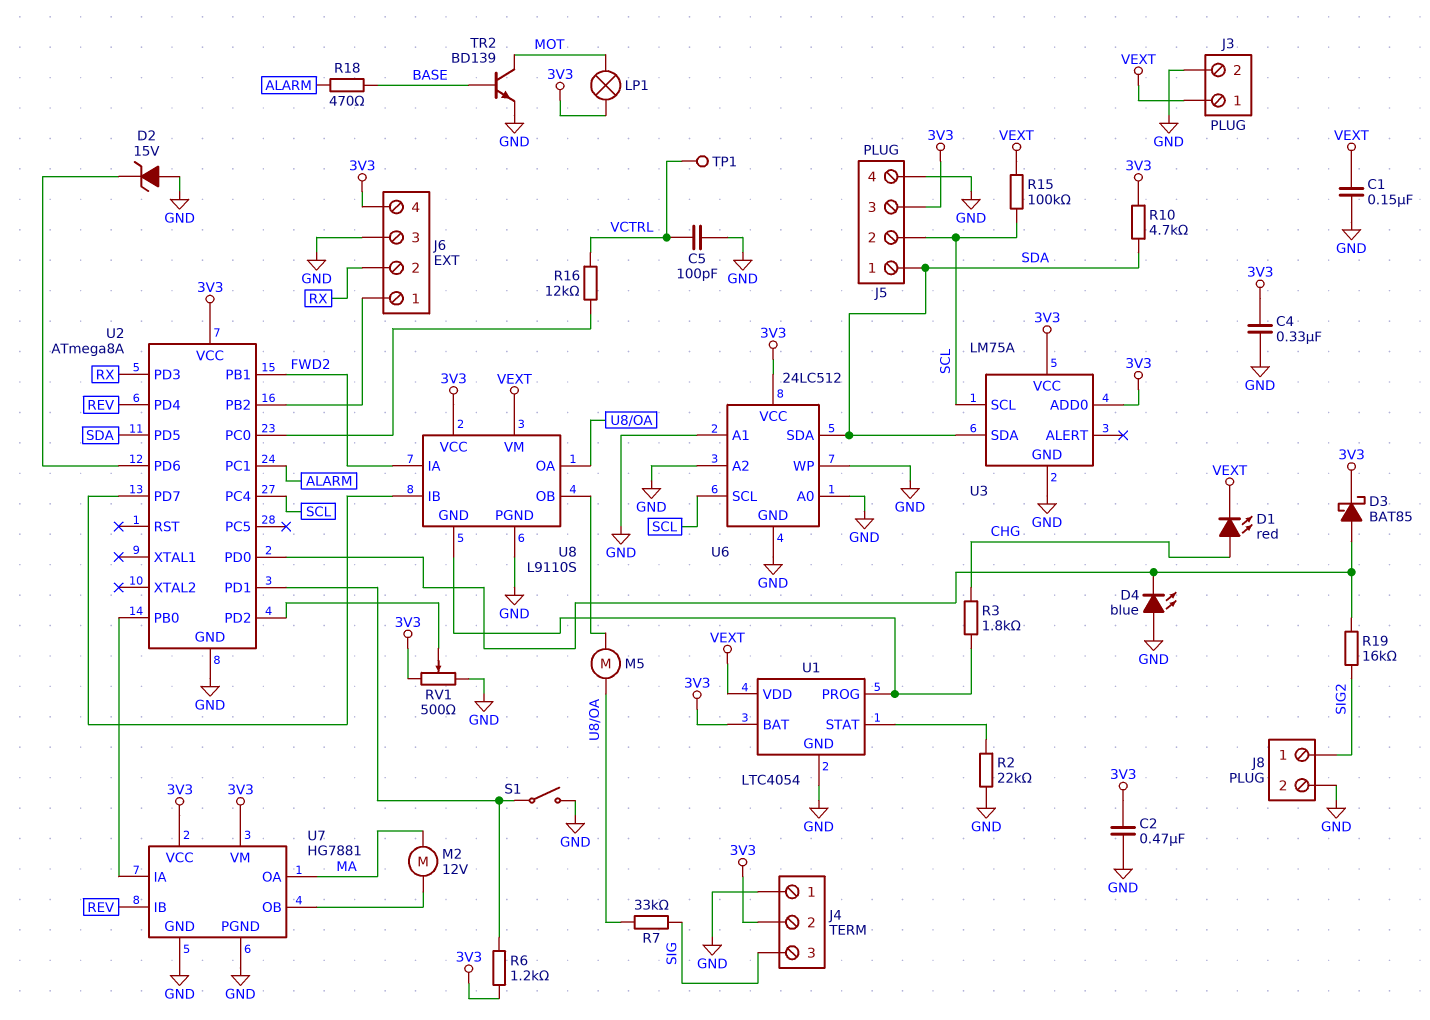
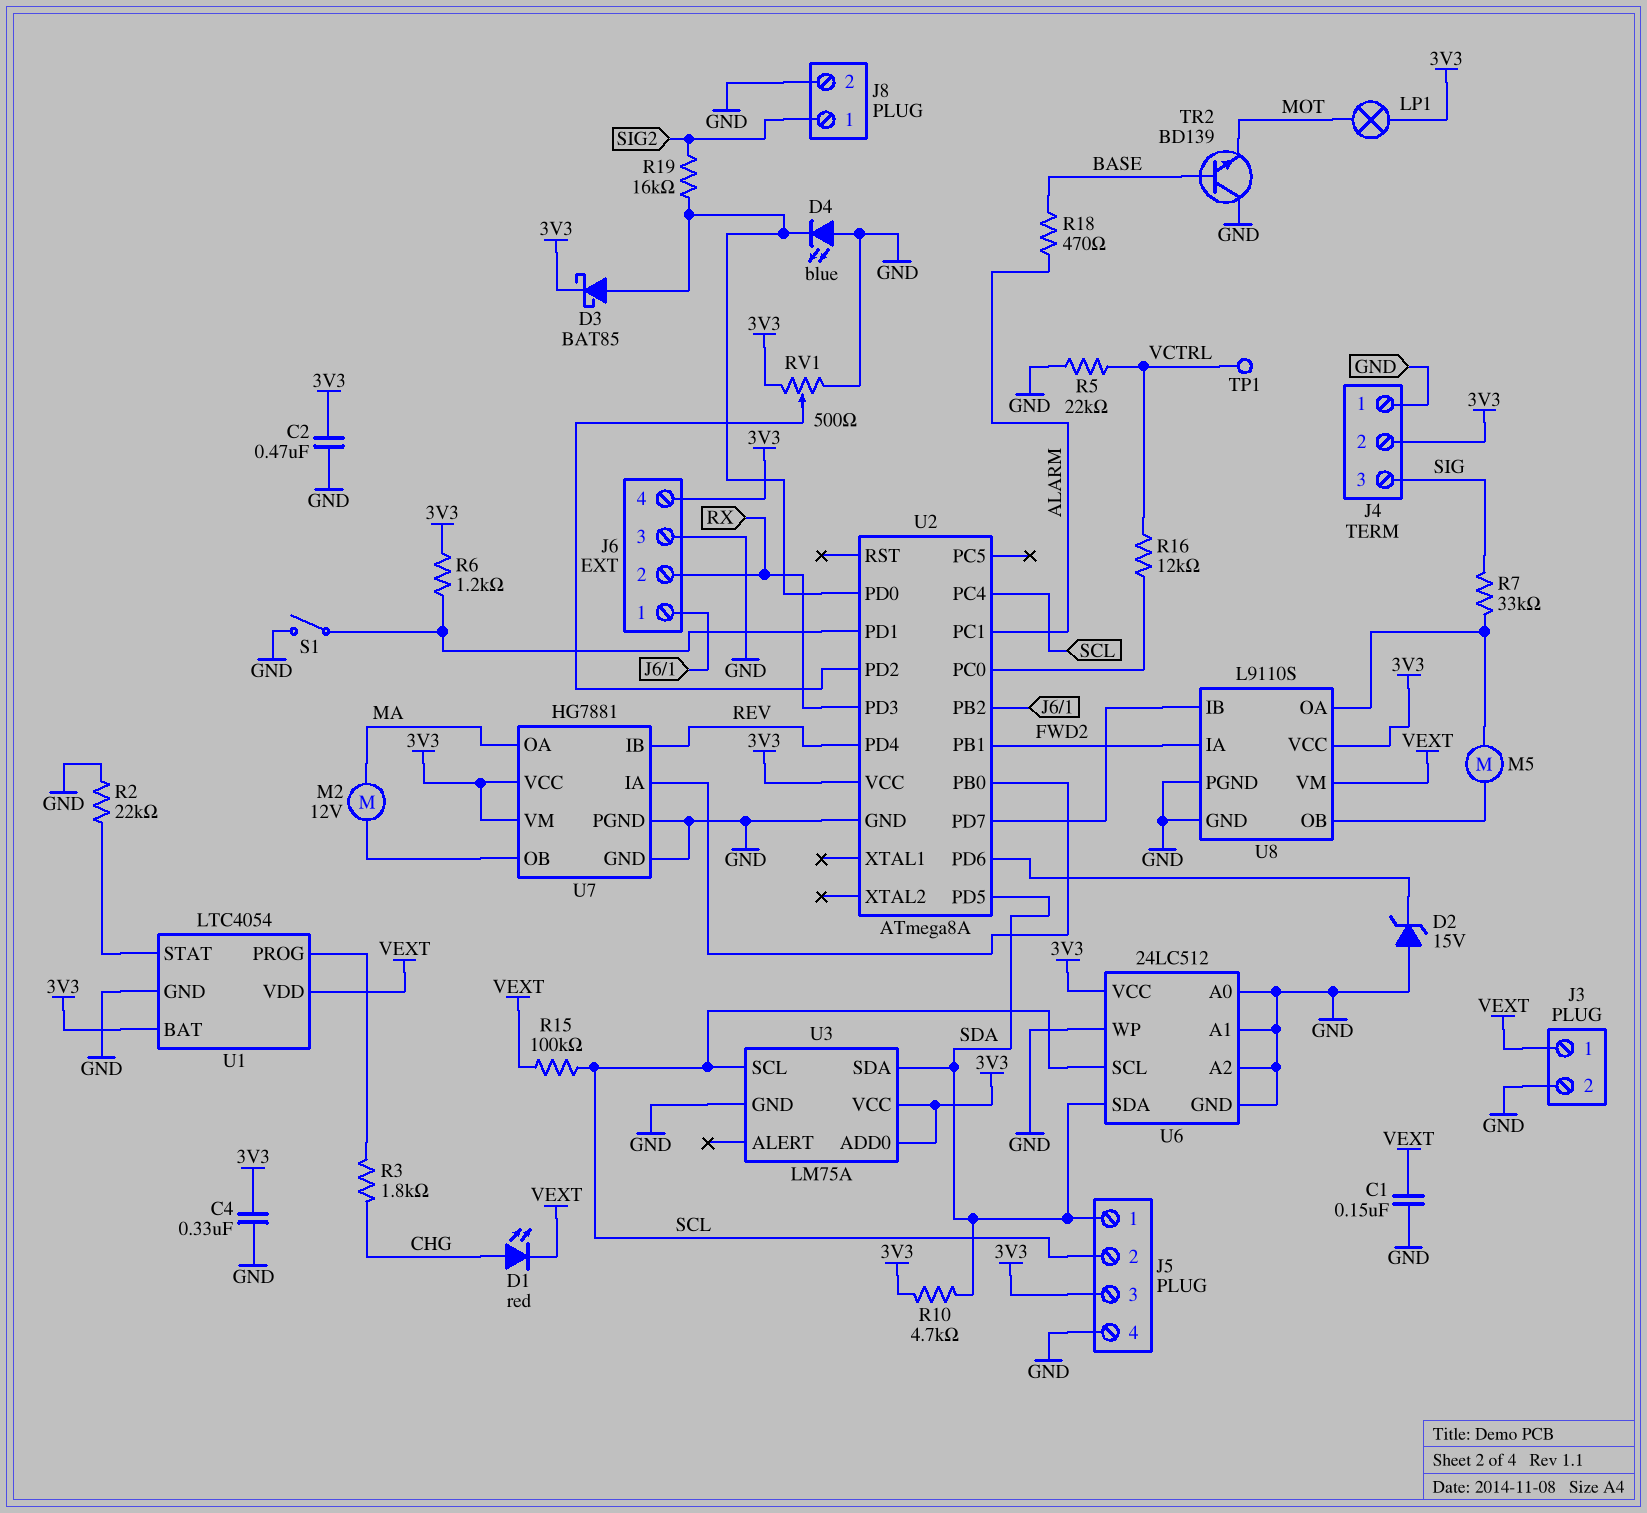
C5: 100pF (GND, VCTRL) -> none
R5: none -> 22k (GND, VCTRL)
TR2: NPN BD139 (B BASE, C MOT, E GND) -> NPN BD139 (B BASE, C GND, E MOT)
U8 pin GND: U1/PROG -> GND

